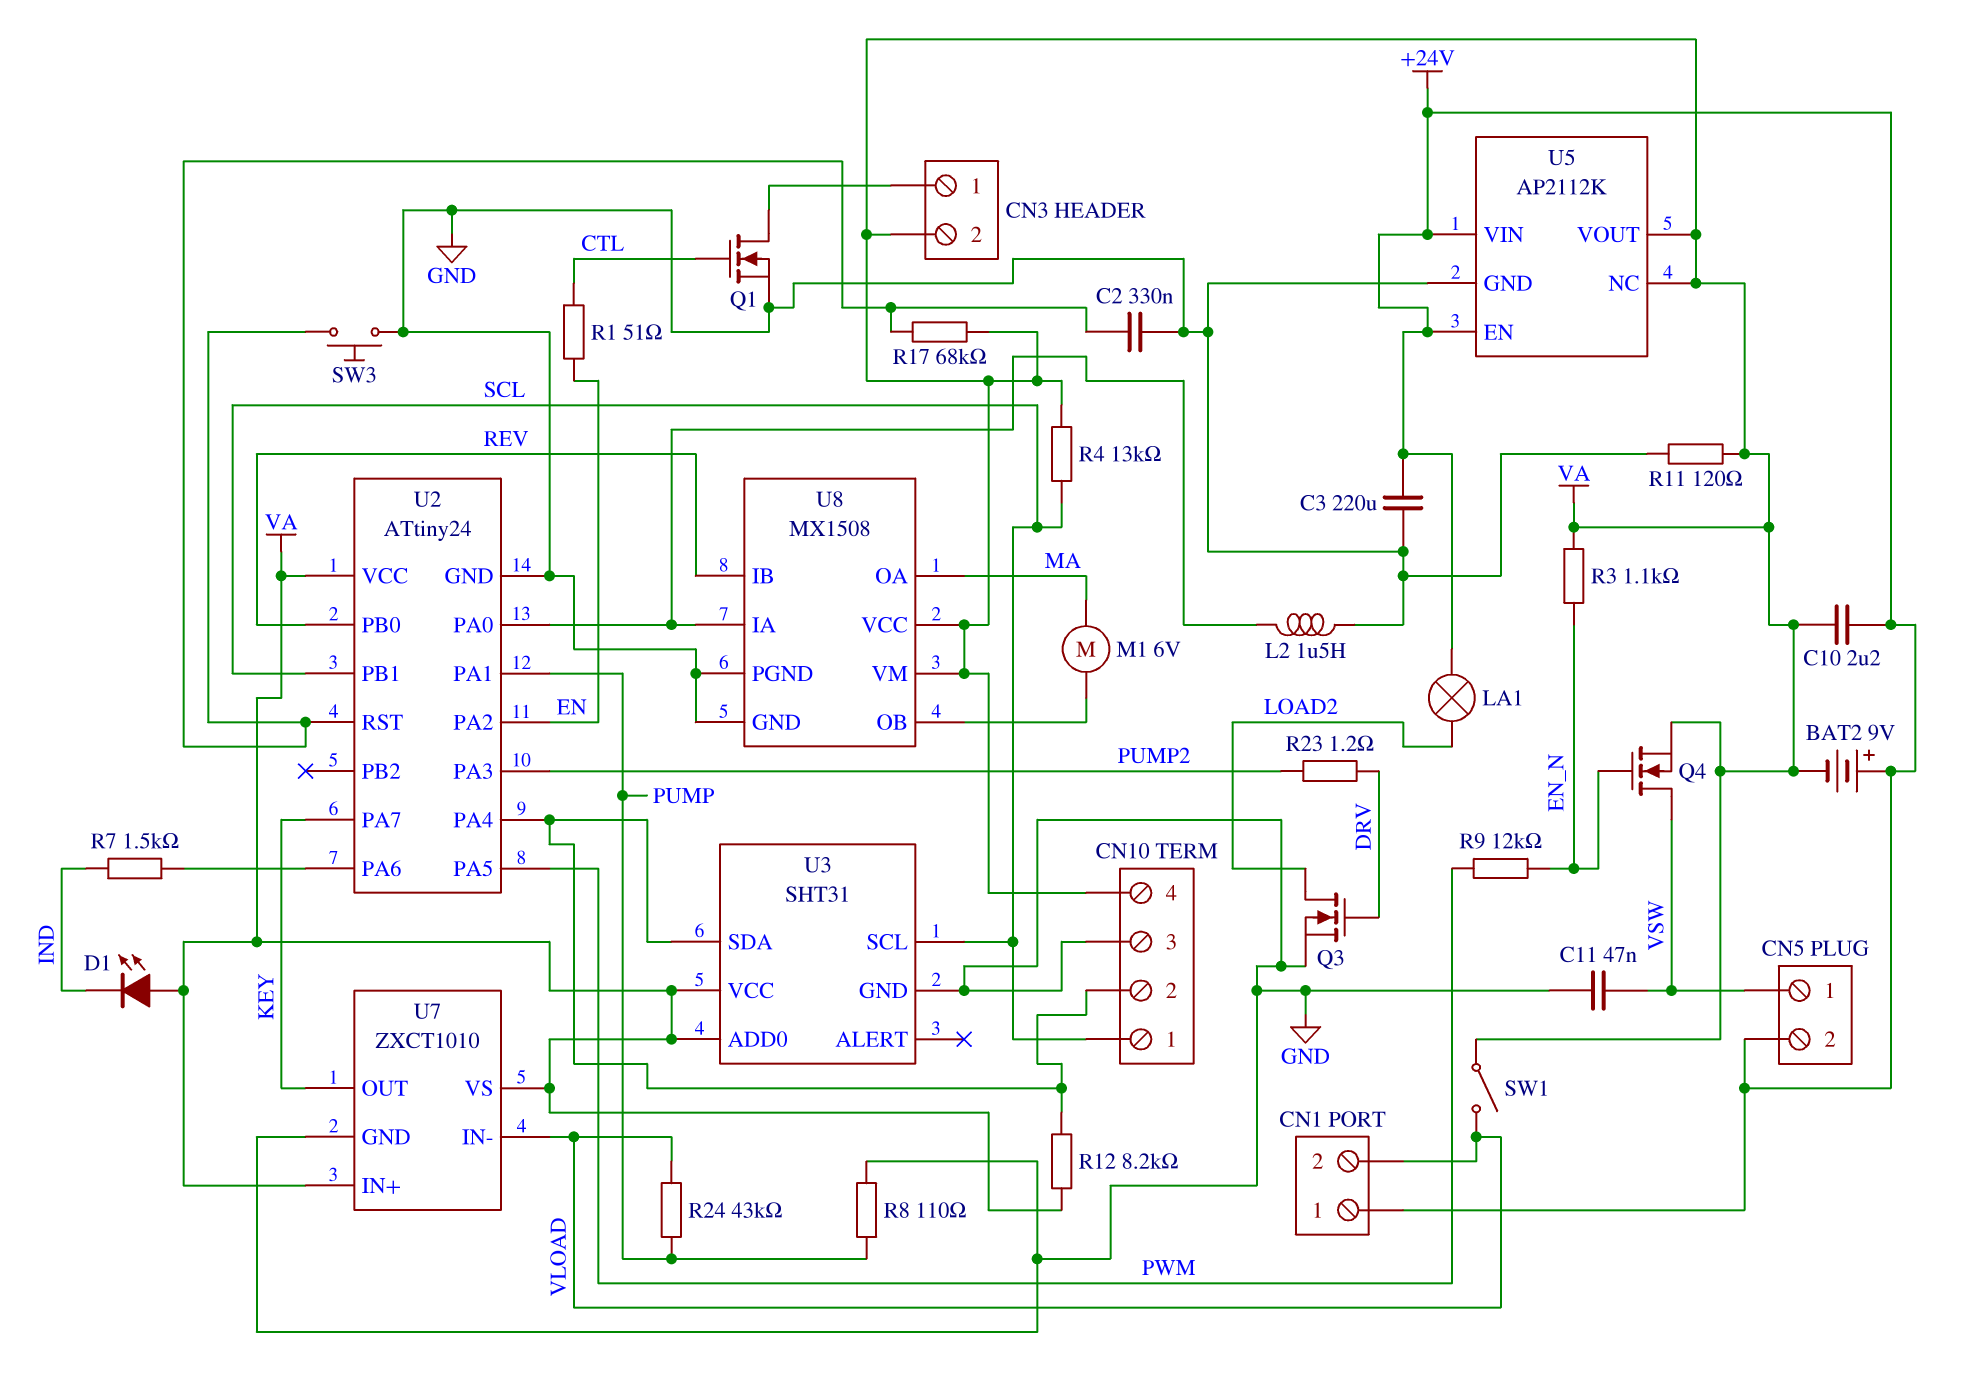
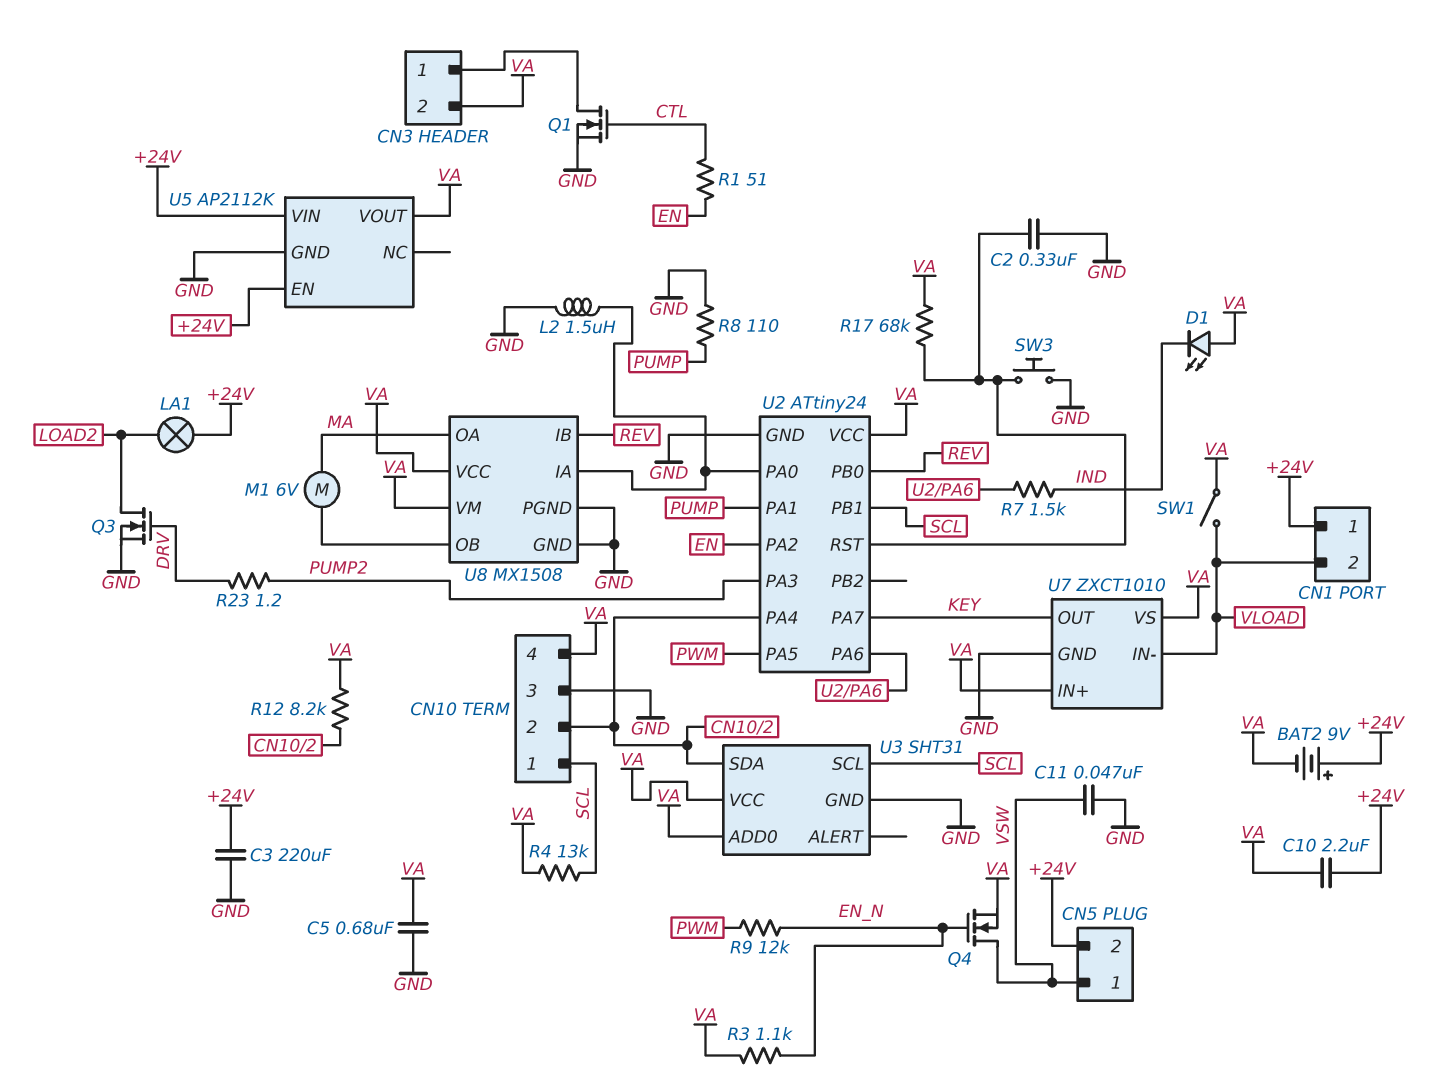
C5: none -> 680nF (GND, VA)
R11: 120 (GND, VA) -> none
R24: 43k (PUMP, VLOAD) -> none
U5 pin NC: VA -> none

